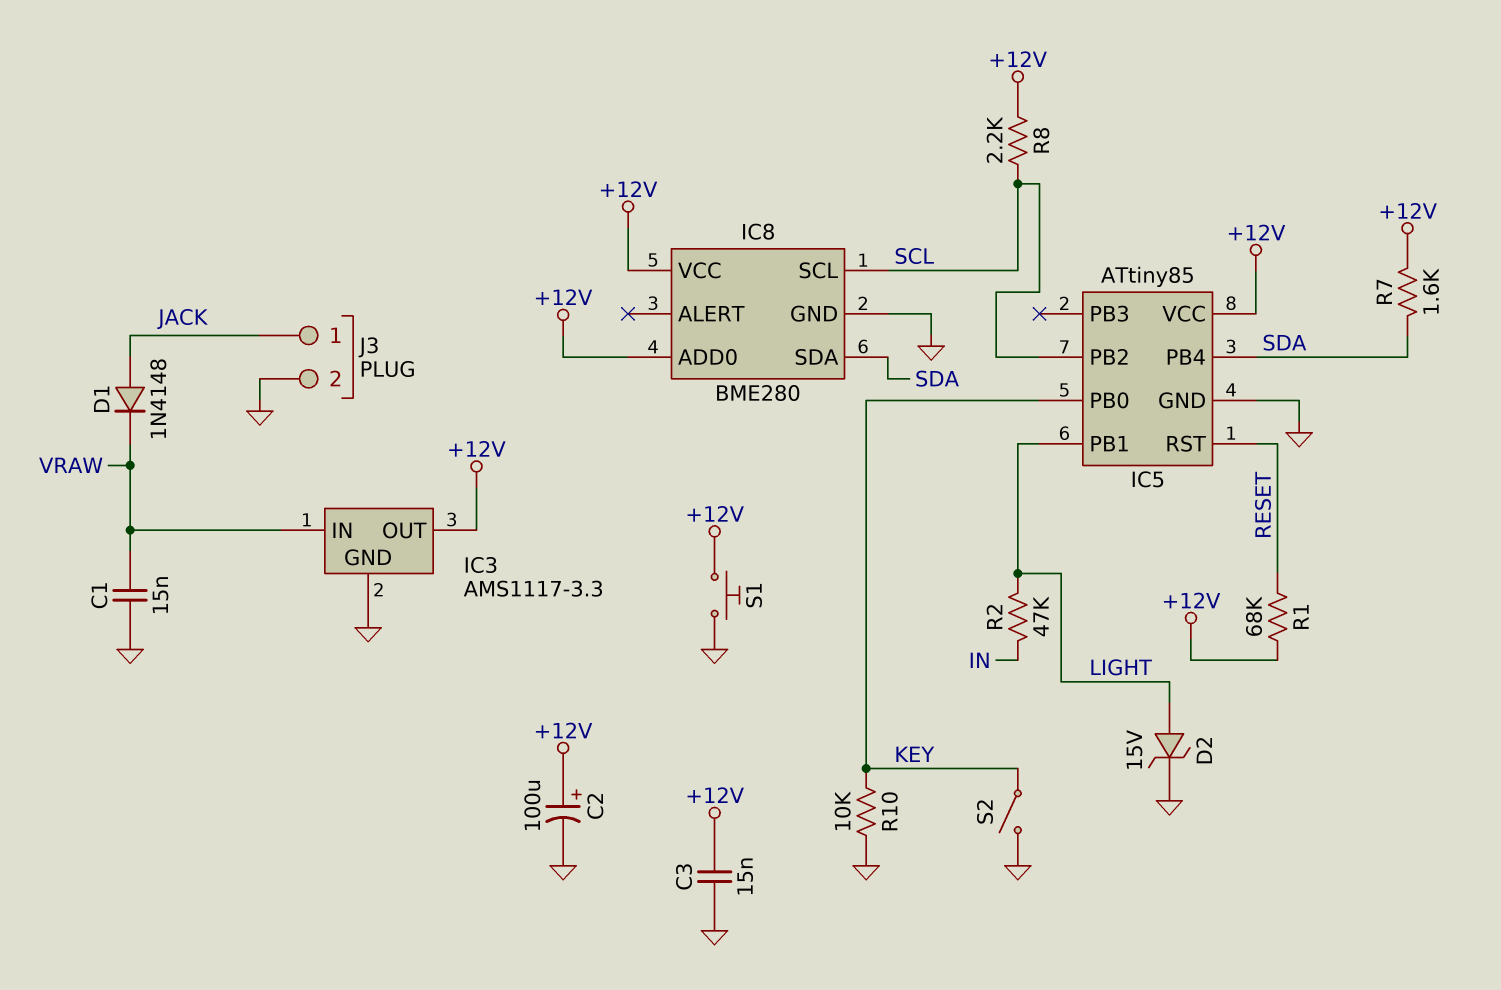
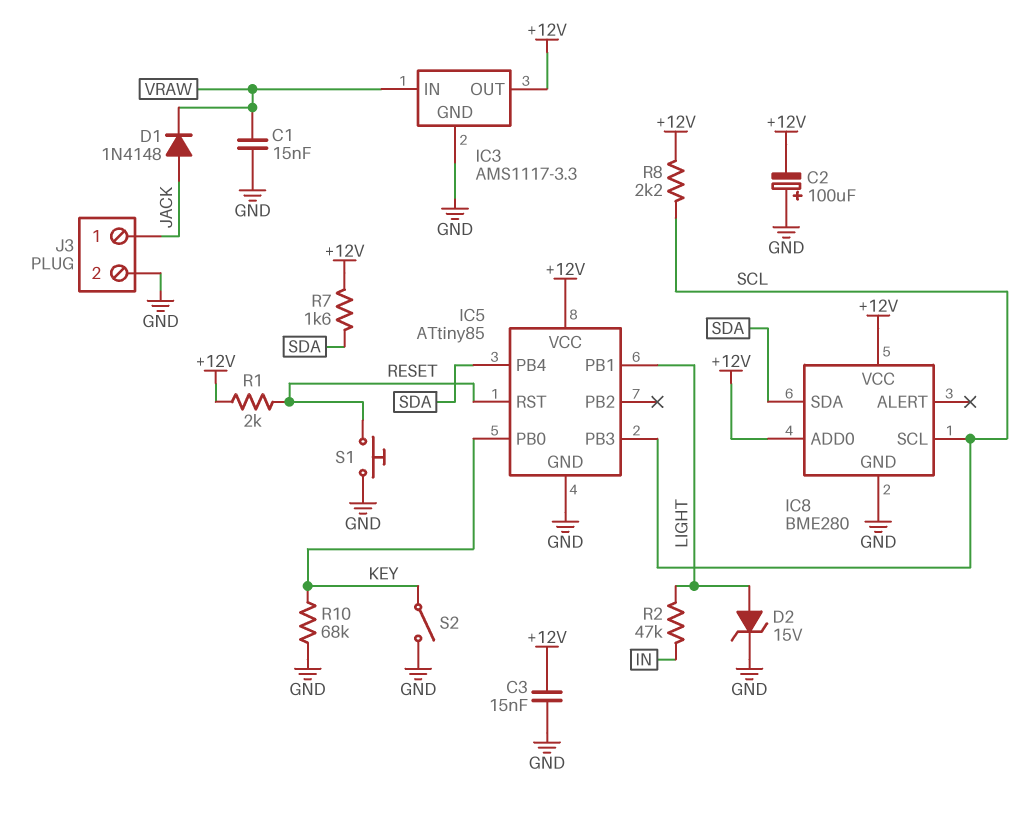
C2: 100uF (plus +12V, minus GND) -> 100uF (plus GND, minus +12V)
IC5 pin PB2: SCL -> none
IC5 pin PB3: none -> SCL
R1: 68k (+12V, RESET) -> 2k (+12V, RESET)
R10: 10k (GND, KEY) -> 68k (GND, KEY)
S1: button (+12V, GND) -> button (GND, RESET)

